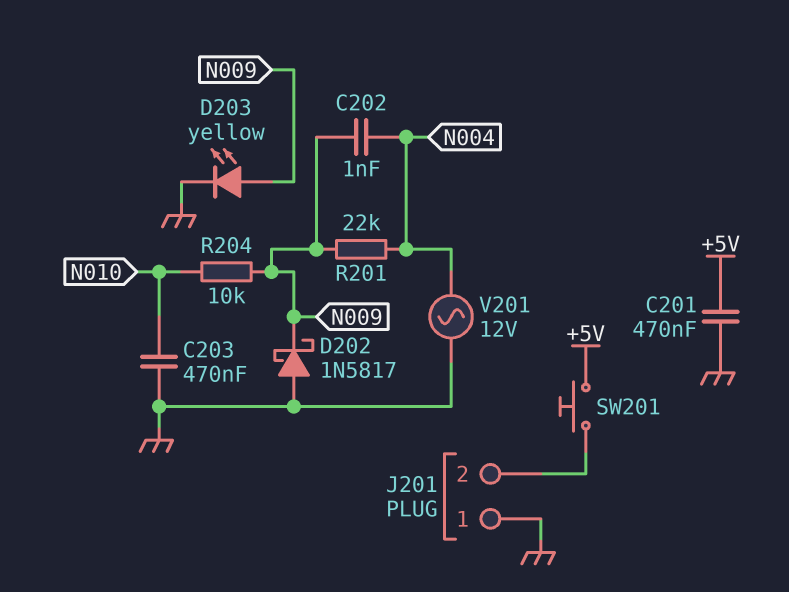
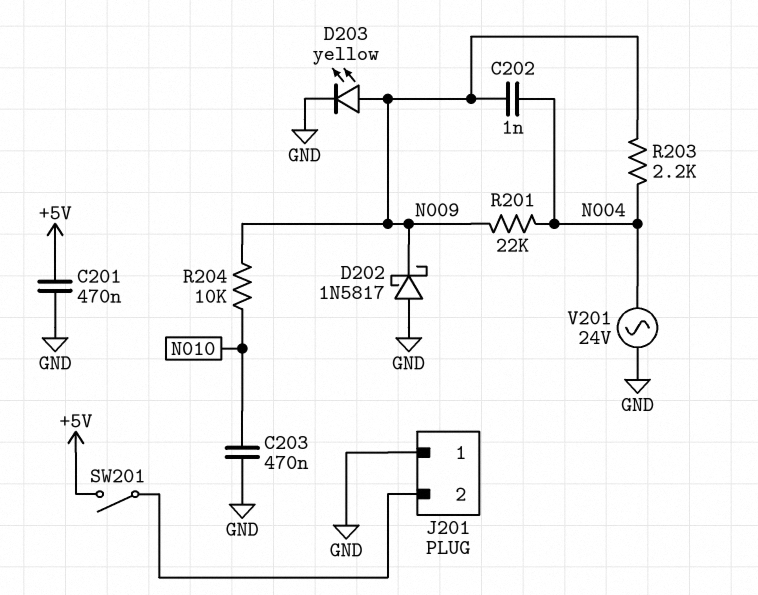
R203: none -> 2.2k (N004, N009)
SW201: button (+5V, J201/2) -> switch (+5V, J201/2)
V201: AC 12V (GND, N004) -> AC 24V (GND, N004)

